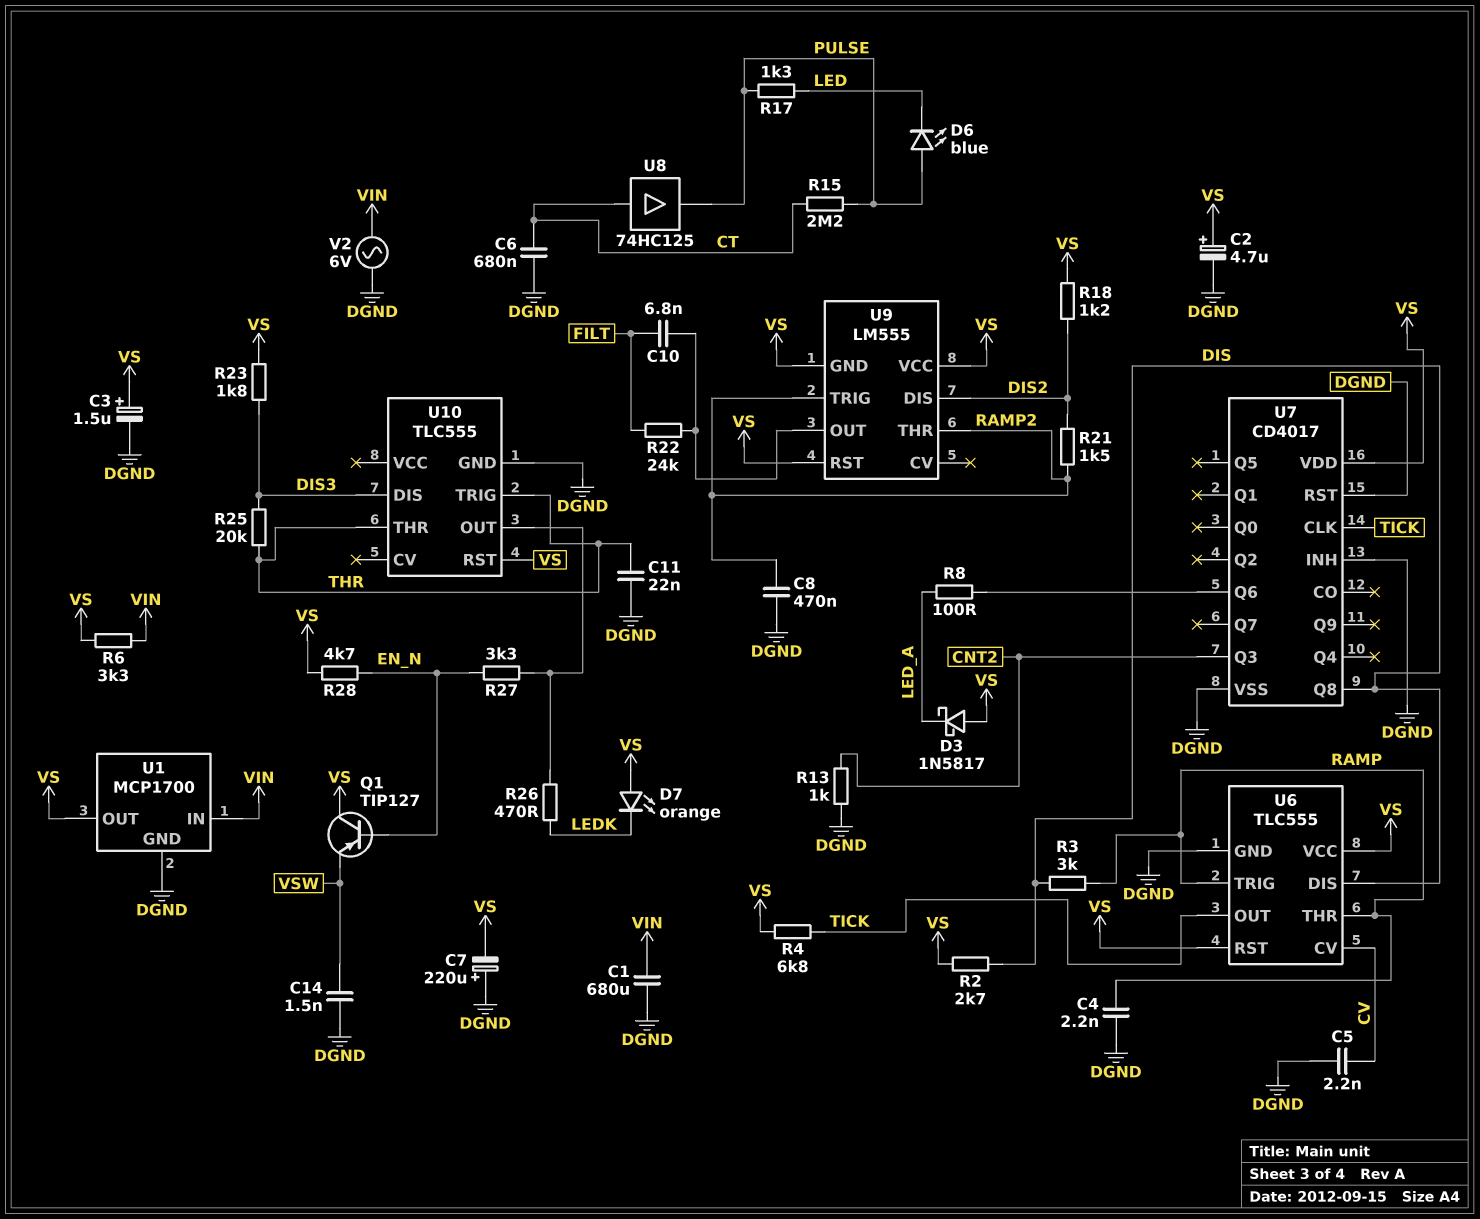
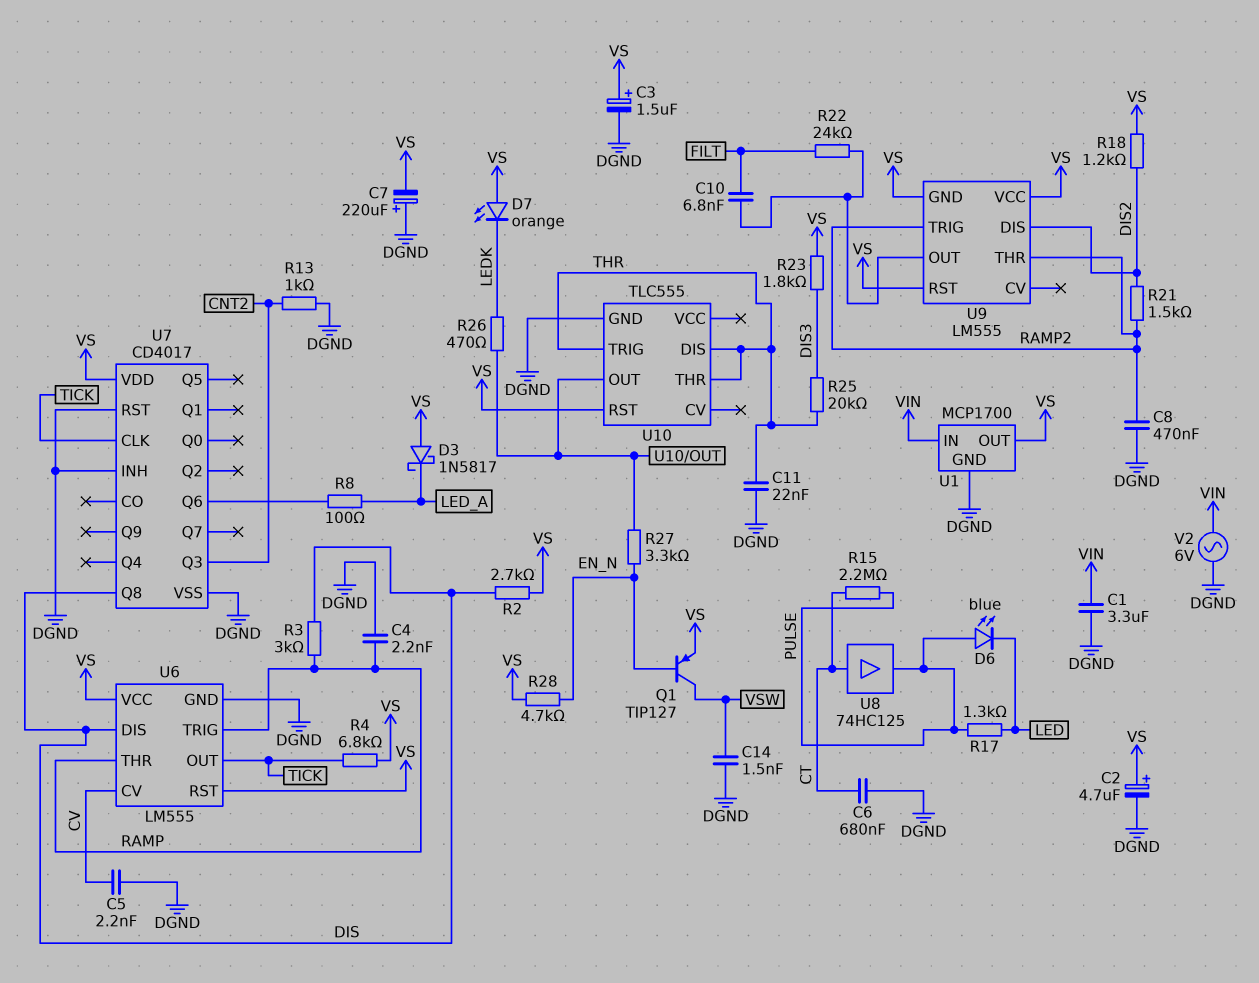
C1: 680uF (DGND, VIN) -> 3.3uF (DGND, VIN)
Q1: PNP TIP127 (B EN_N, C VS, E VSW) -> PNP TIP127 (B EN_N, C VSW, E VS)
R6: 3.3k (VIN, VS) -> none
U6: TLC555 -> LM555
U10 pin DIS: DIS3 -> THR

